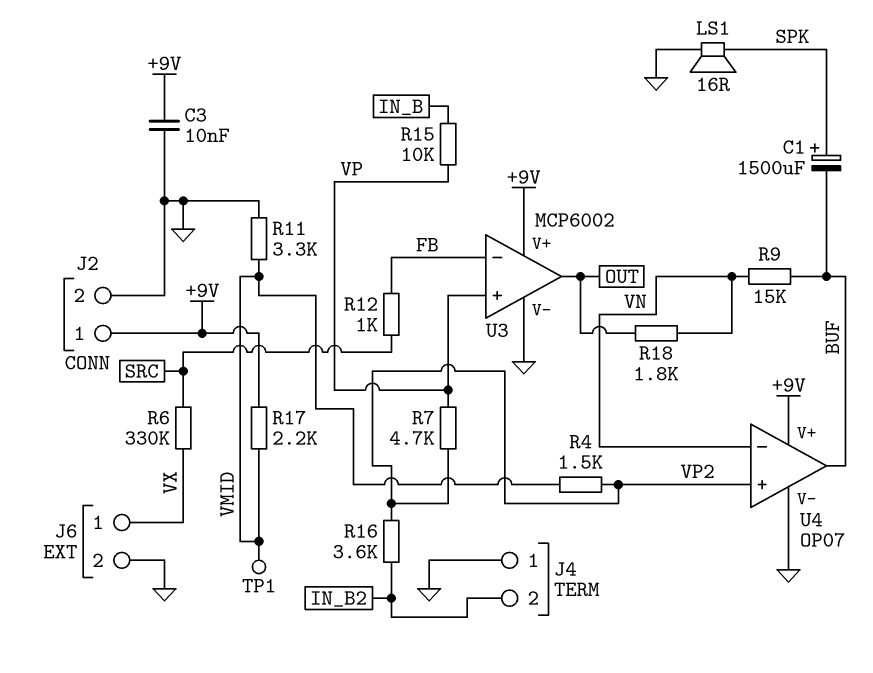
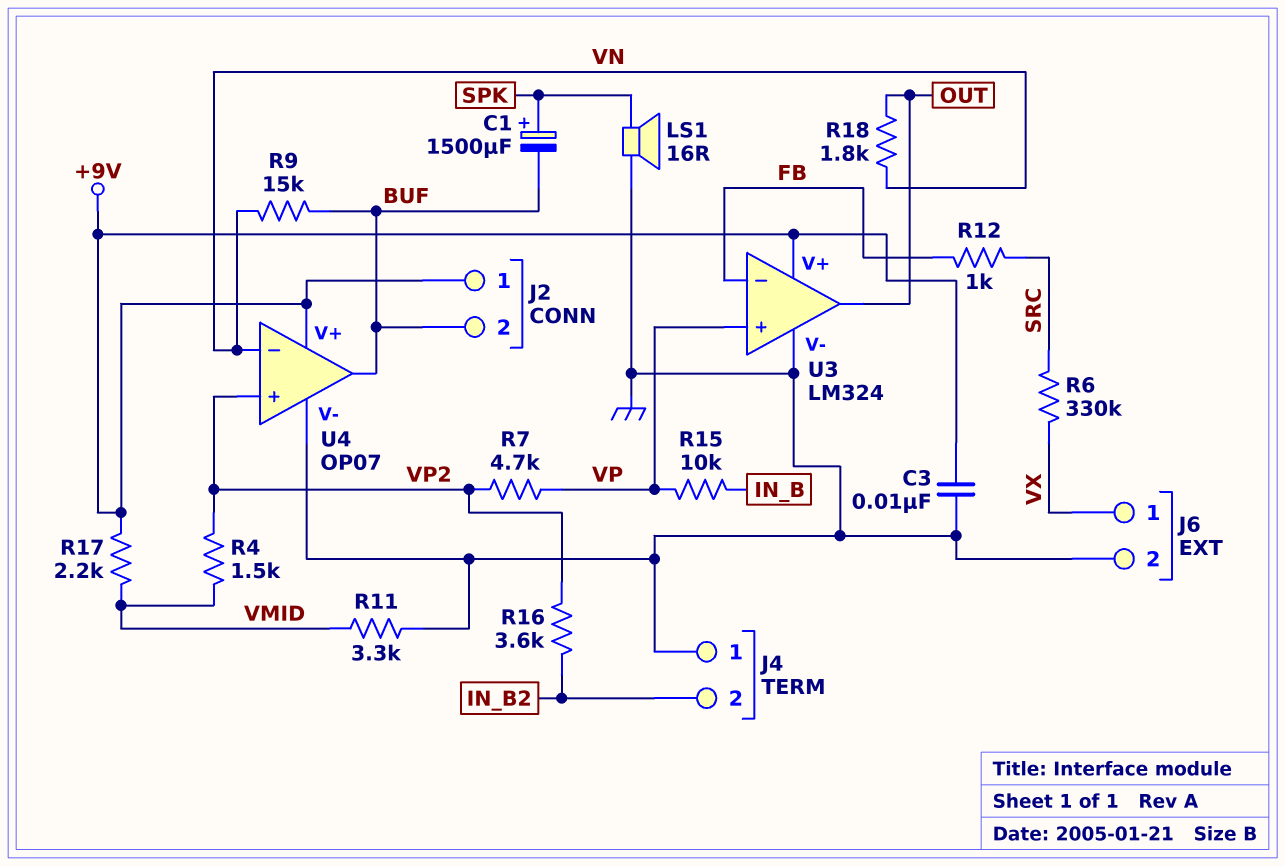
J2 pin 2: GND -> BUF
TP1: test point (VMID) -> none
U3: MCP6002 -> LM324

